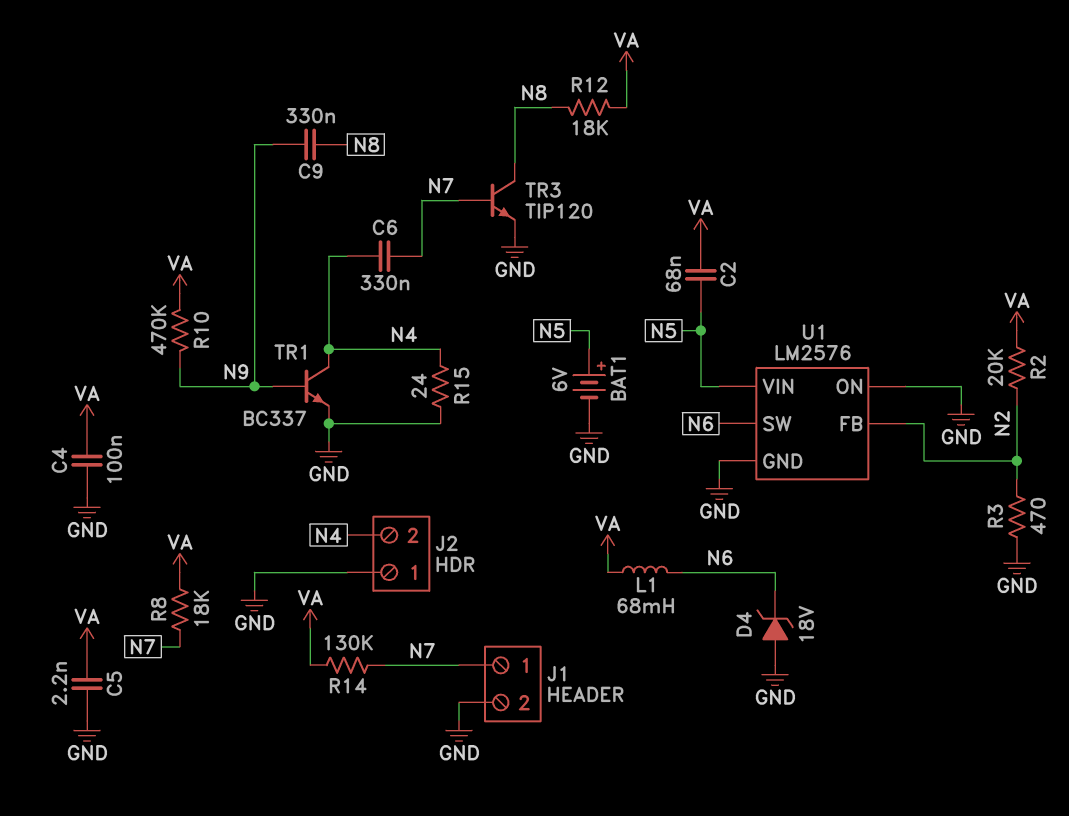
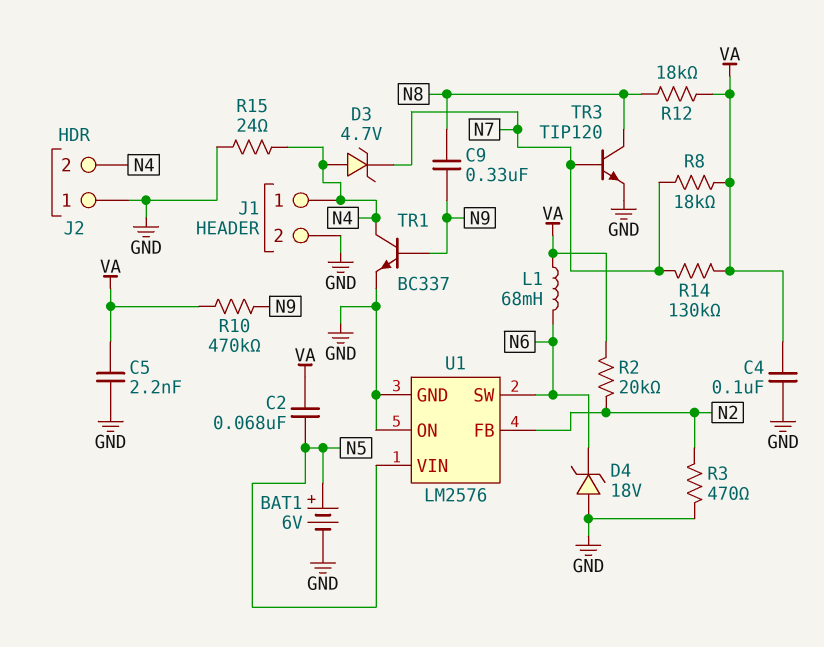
C6: 330nF (N4, N7) -> none
D3: none -> zener 4.7V (A N4, K N7)
J1 pin 1: N7 -> N4

